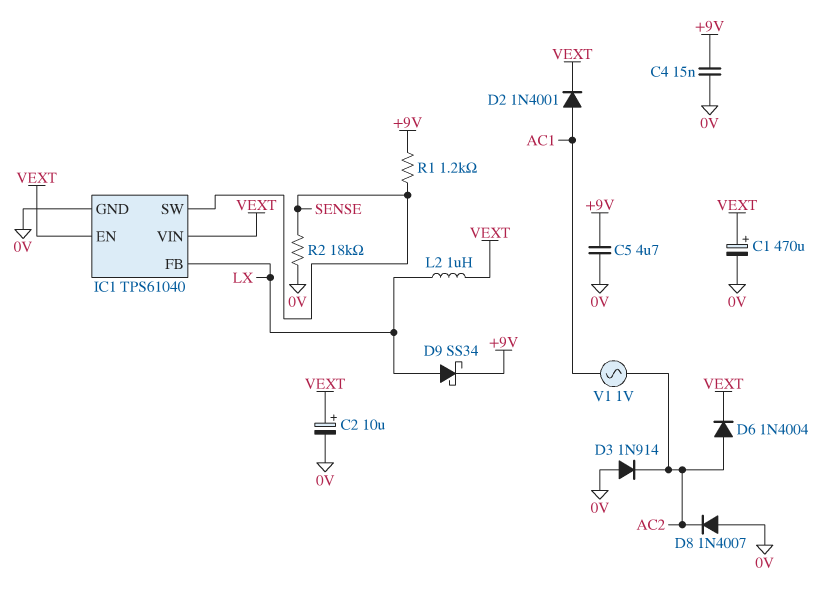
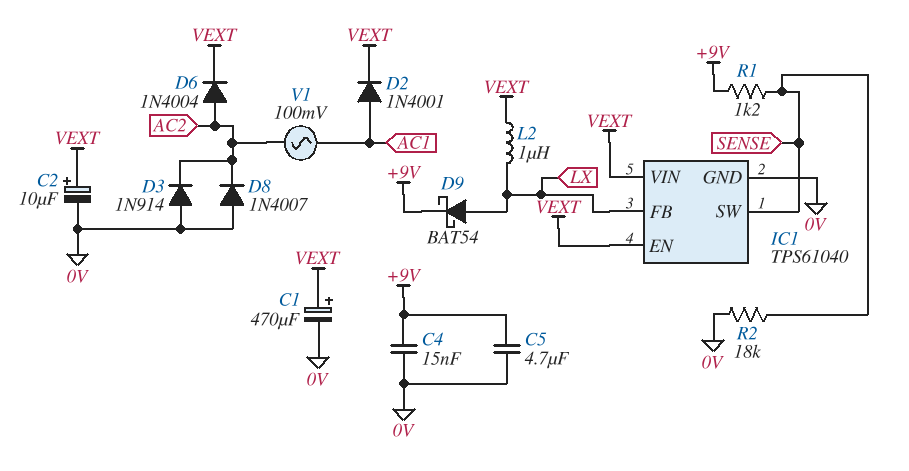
D9: schottky SS34 (A LX, K +9V) -> schottky BAT54 (A LX, K +9V)
V1: AC 1V (AC1, AC2) -> AC 100mV (AC1, AC2)

